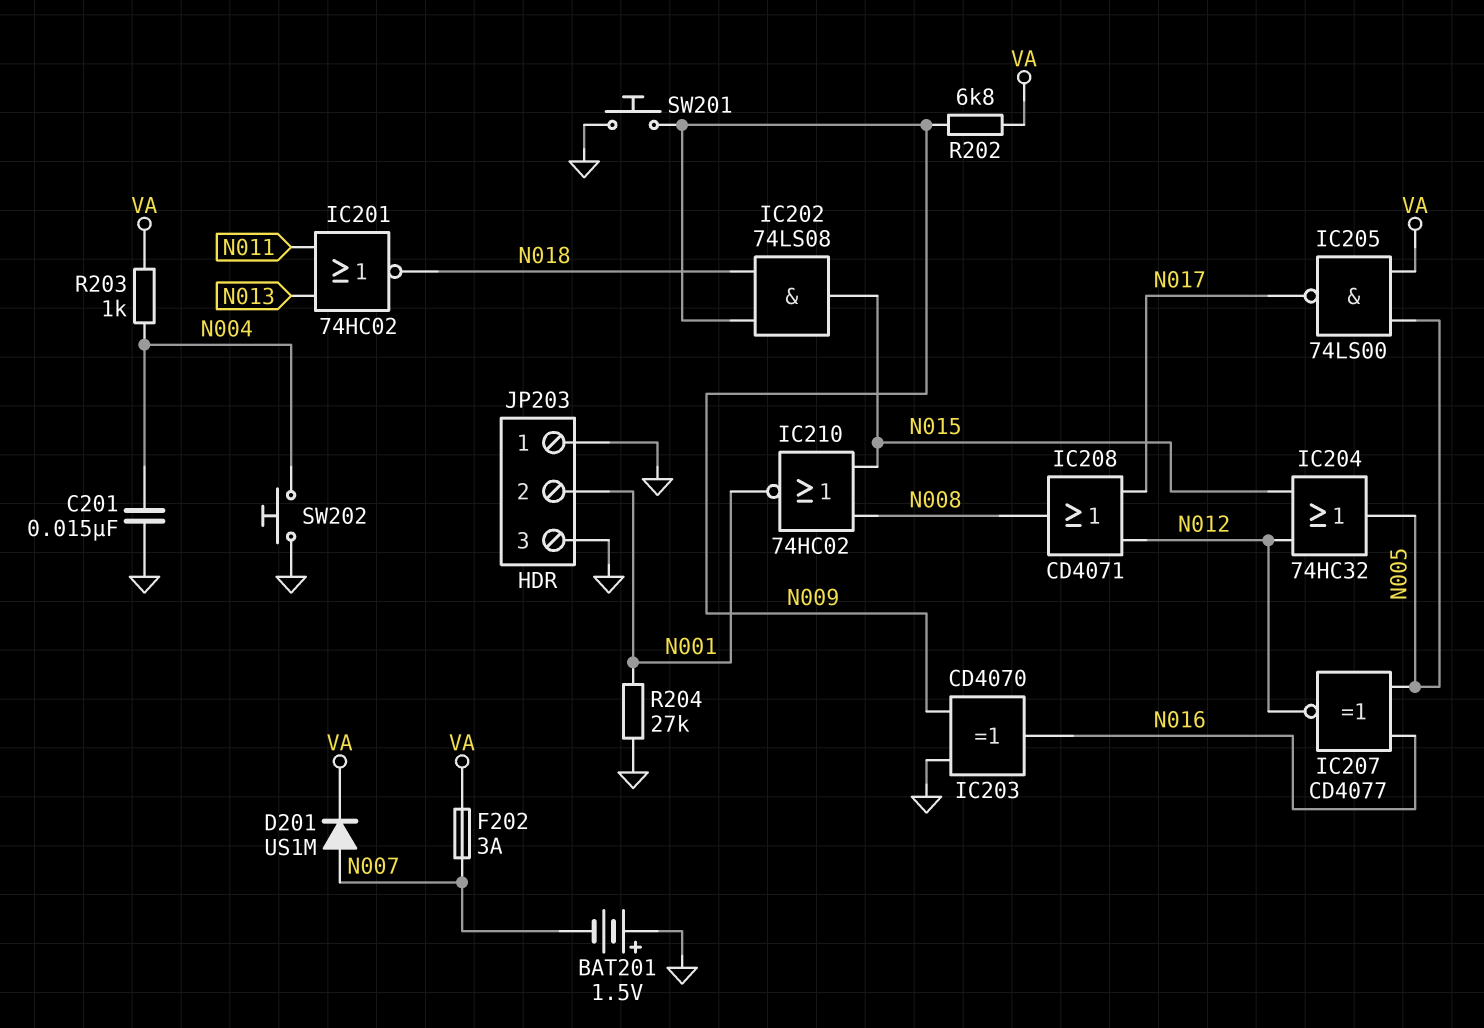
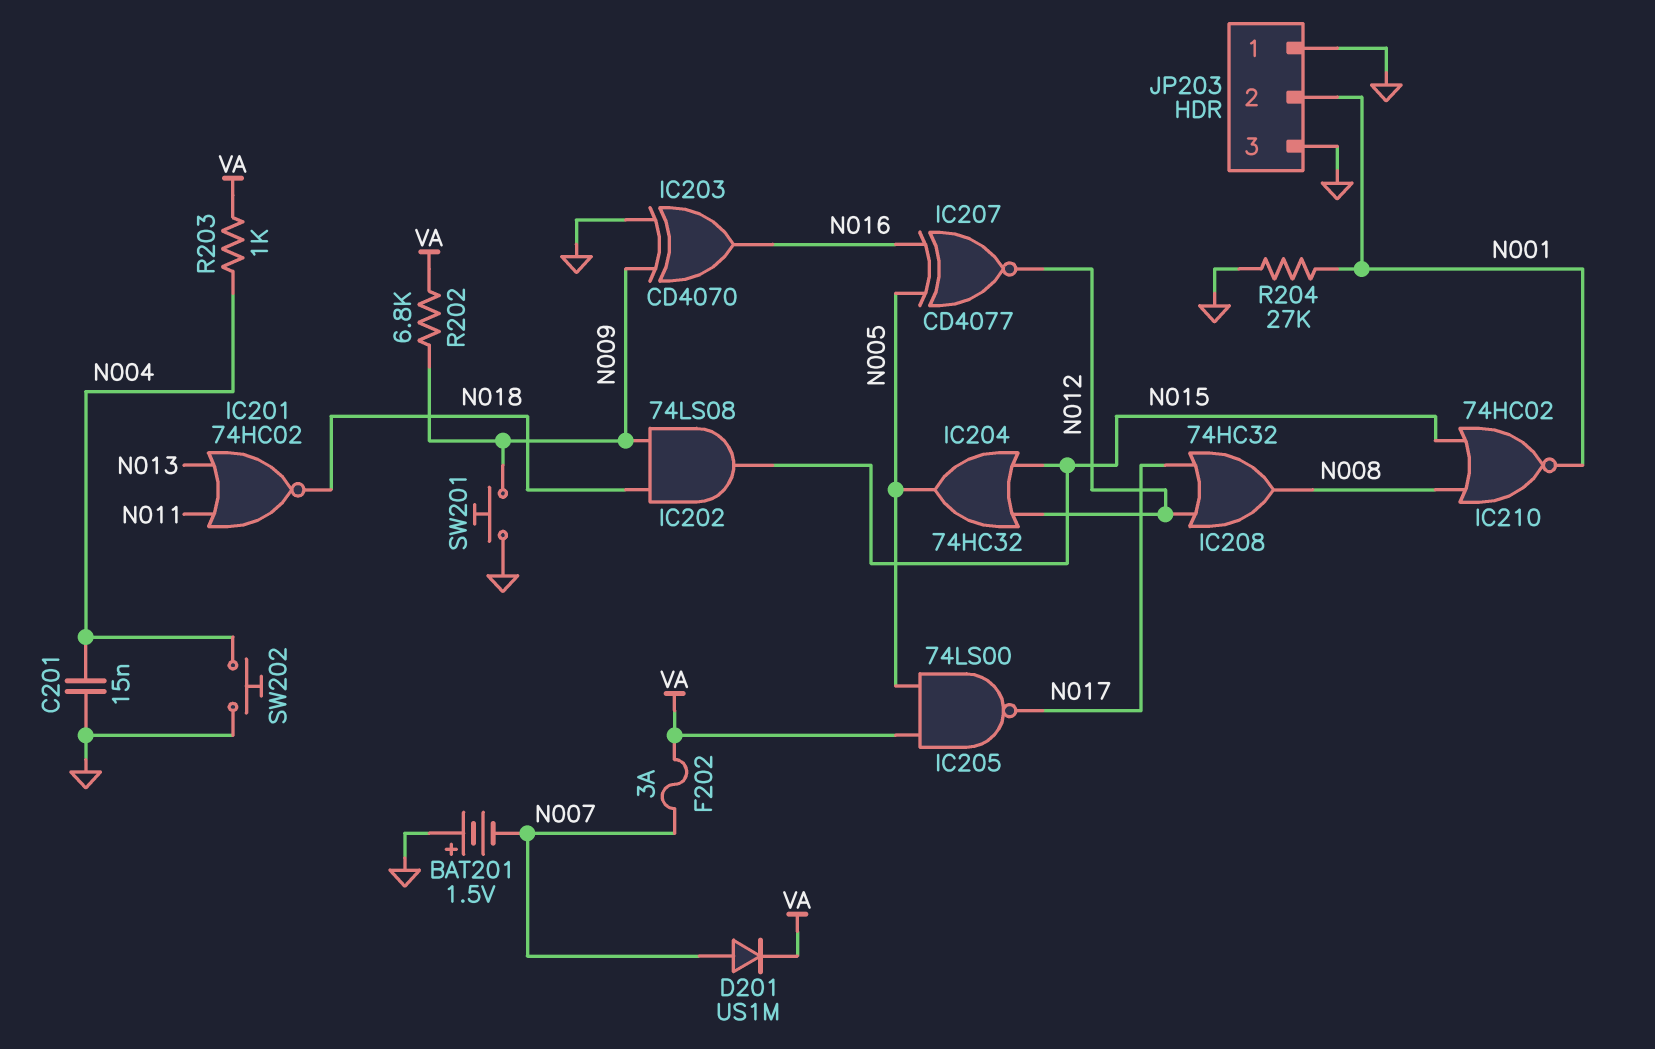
IC208: OR CD4071 (in N012, in N017, out N008) -> OR 74HC32 (in N012, in N017, out N008)

